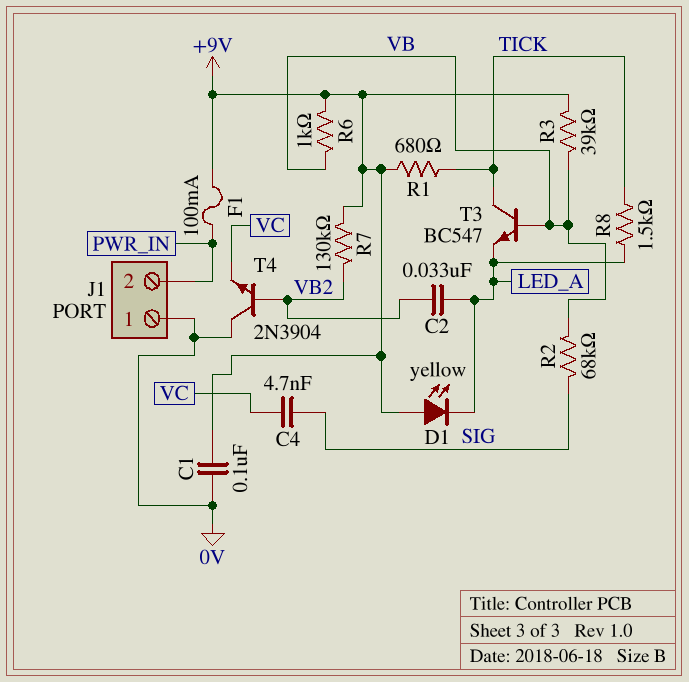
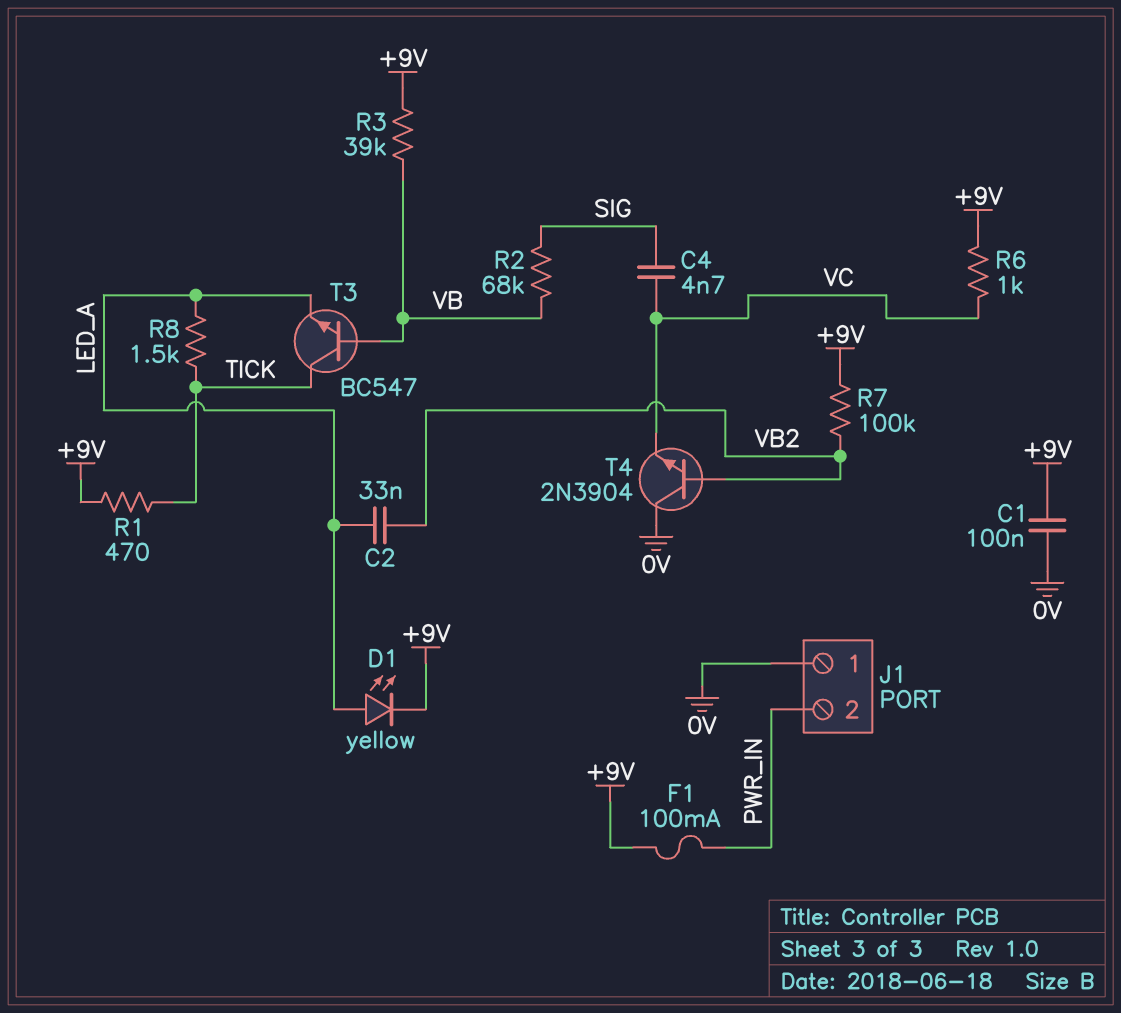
D1: LED yellow (A +9V, K LED_A) -> LED yellow (A LED_A, K +9V)
R1: 680 (+9V, TICK) -> 470 (+9V, TICK)
R6: 1k (+9V, VB) -> 1k (+9V, VC)
R7: 130k (+9V, VB2) -> 100k (+9V, VB2)

